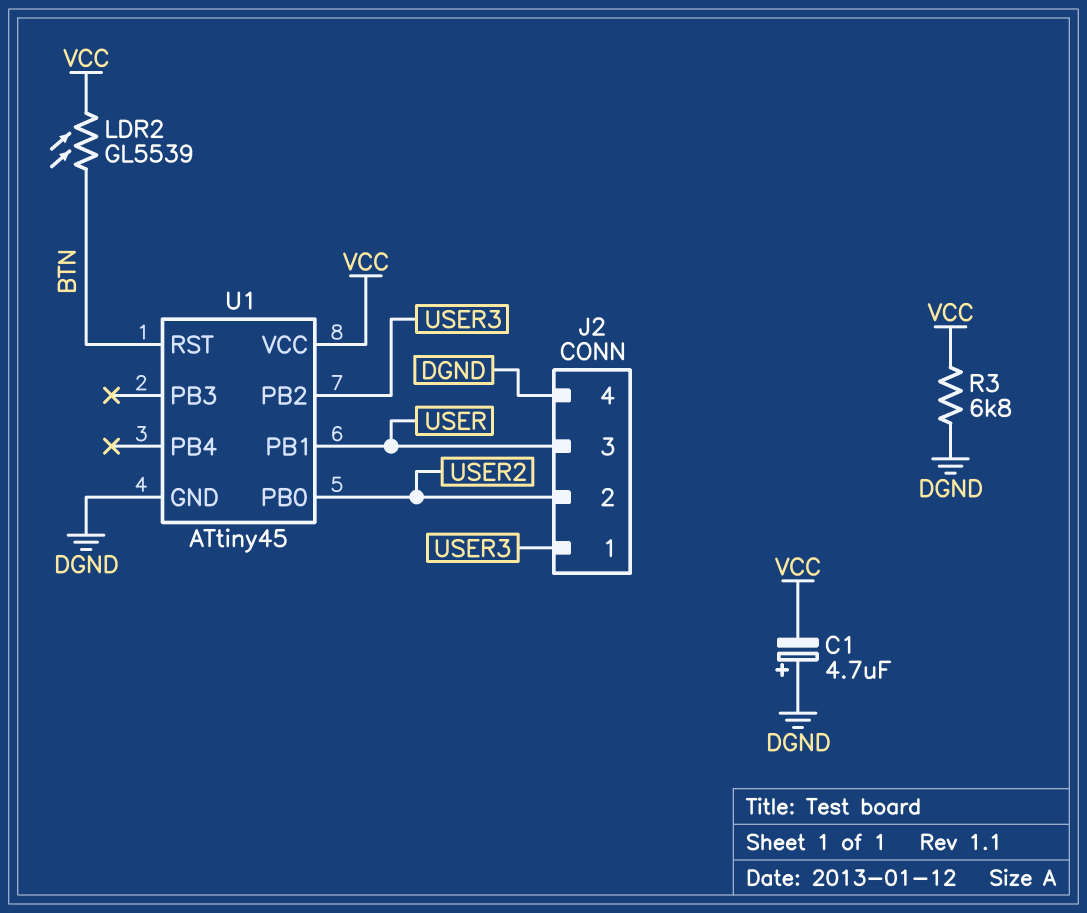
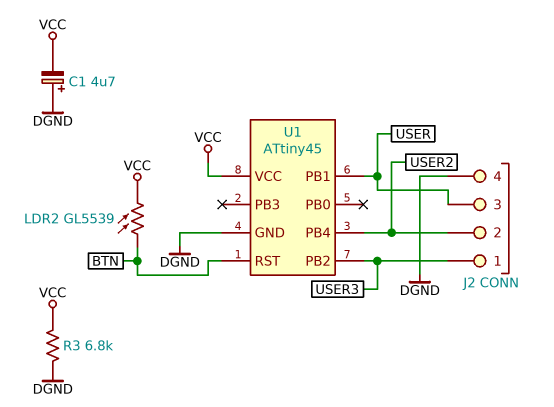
U1 pin PB0: USER2 -> none
U1 pin PB4: none -> USER2

